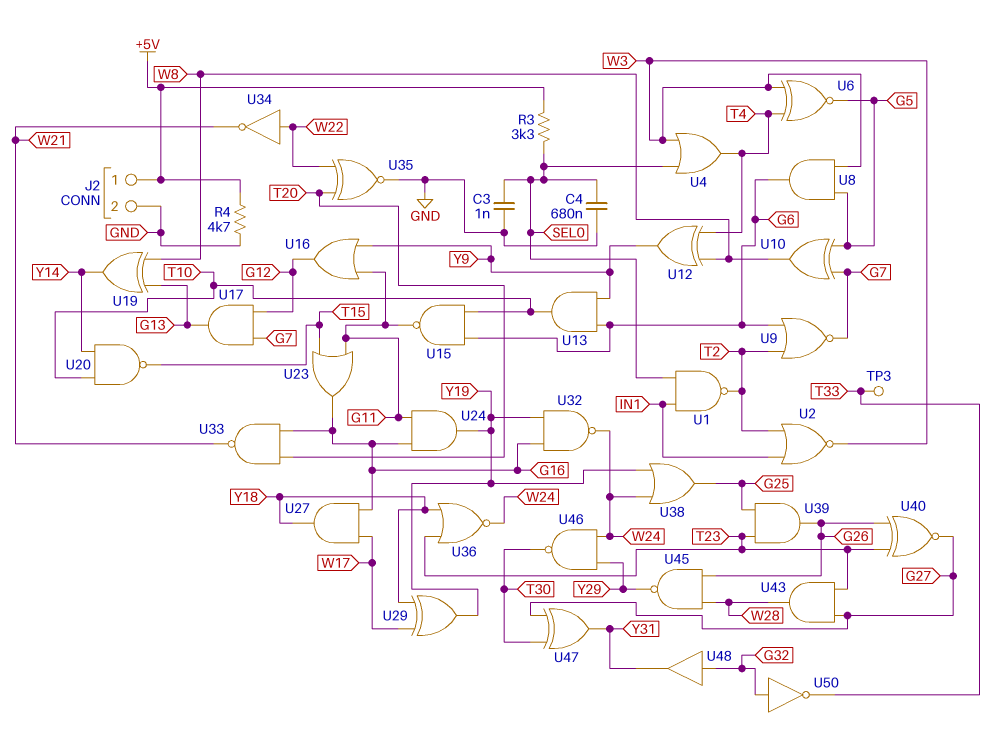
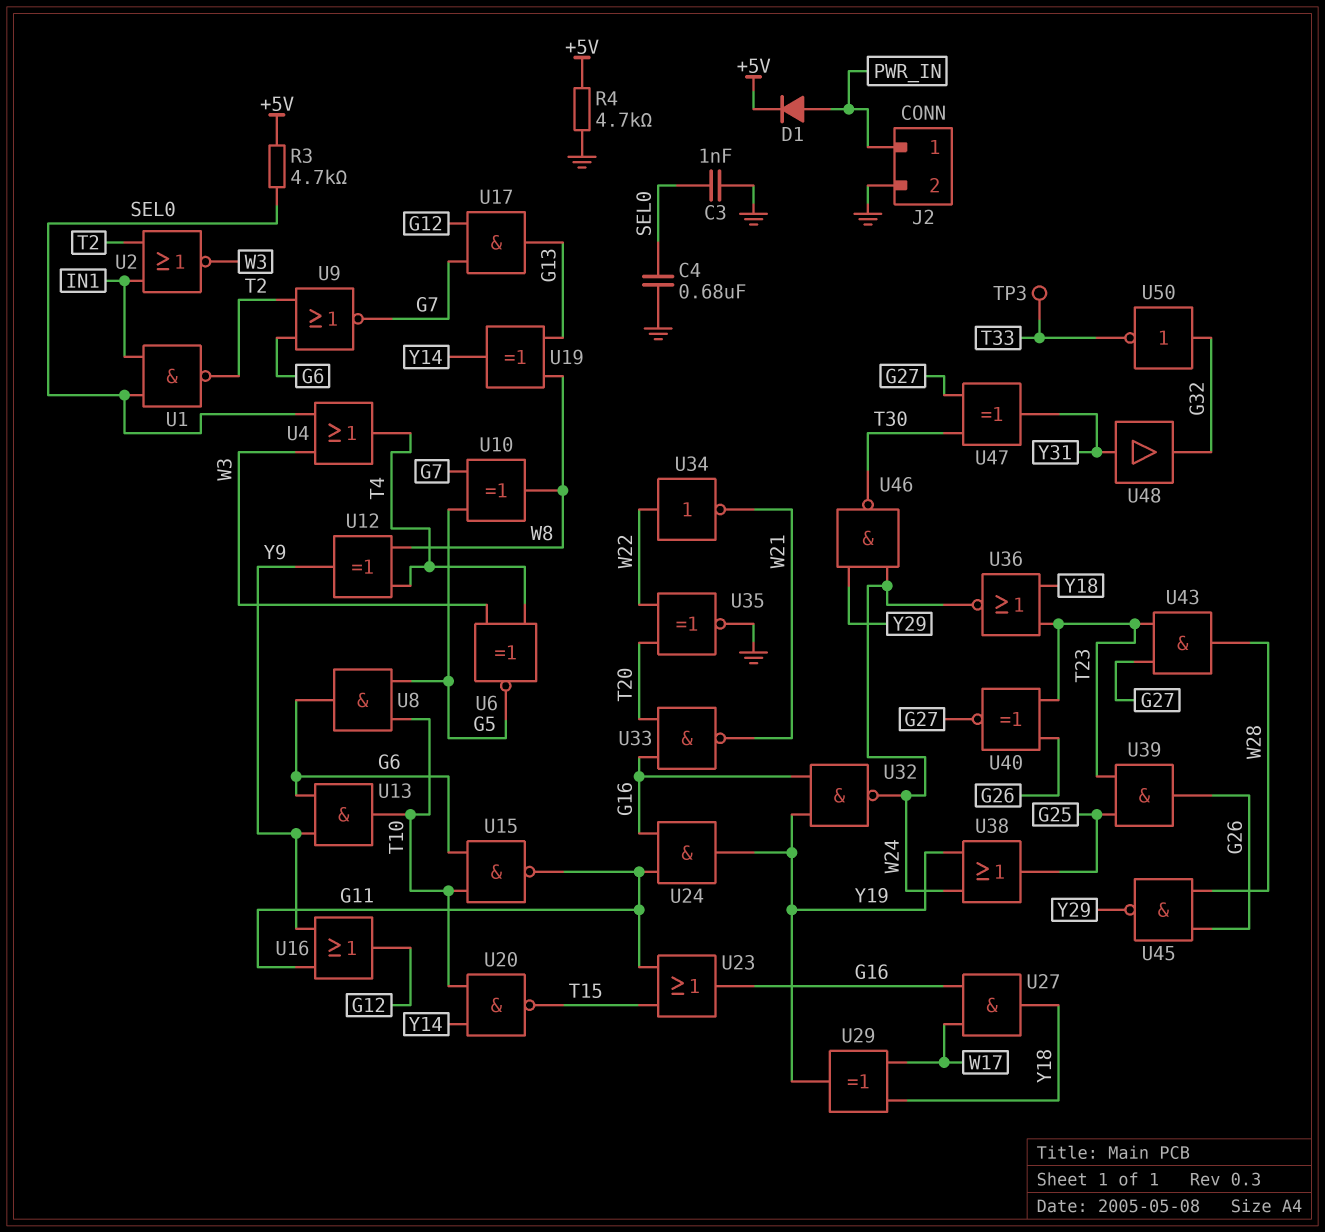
D1: none -> diode (A PWR_IN, K +5V)
J2 pin 1: +5V -> PWR_IN
R3: 3.3k (+5V, SEL0) -> 4.7k (+5V, SEL0)
U8: AND (in G5, in W3, out G6) -> AND (in G5, in T10, out G6)
U48: buffer (in G32, out Y31) -> buffer (in Y31, out G32)

